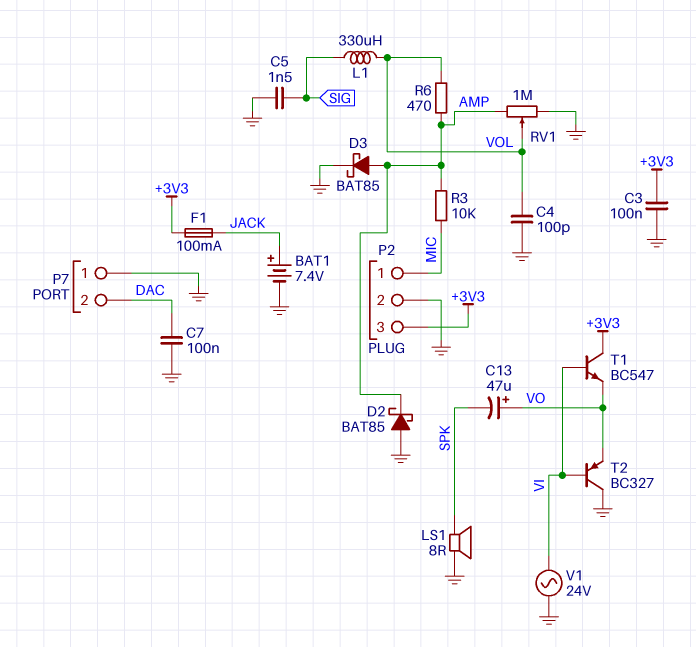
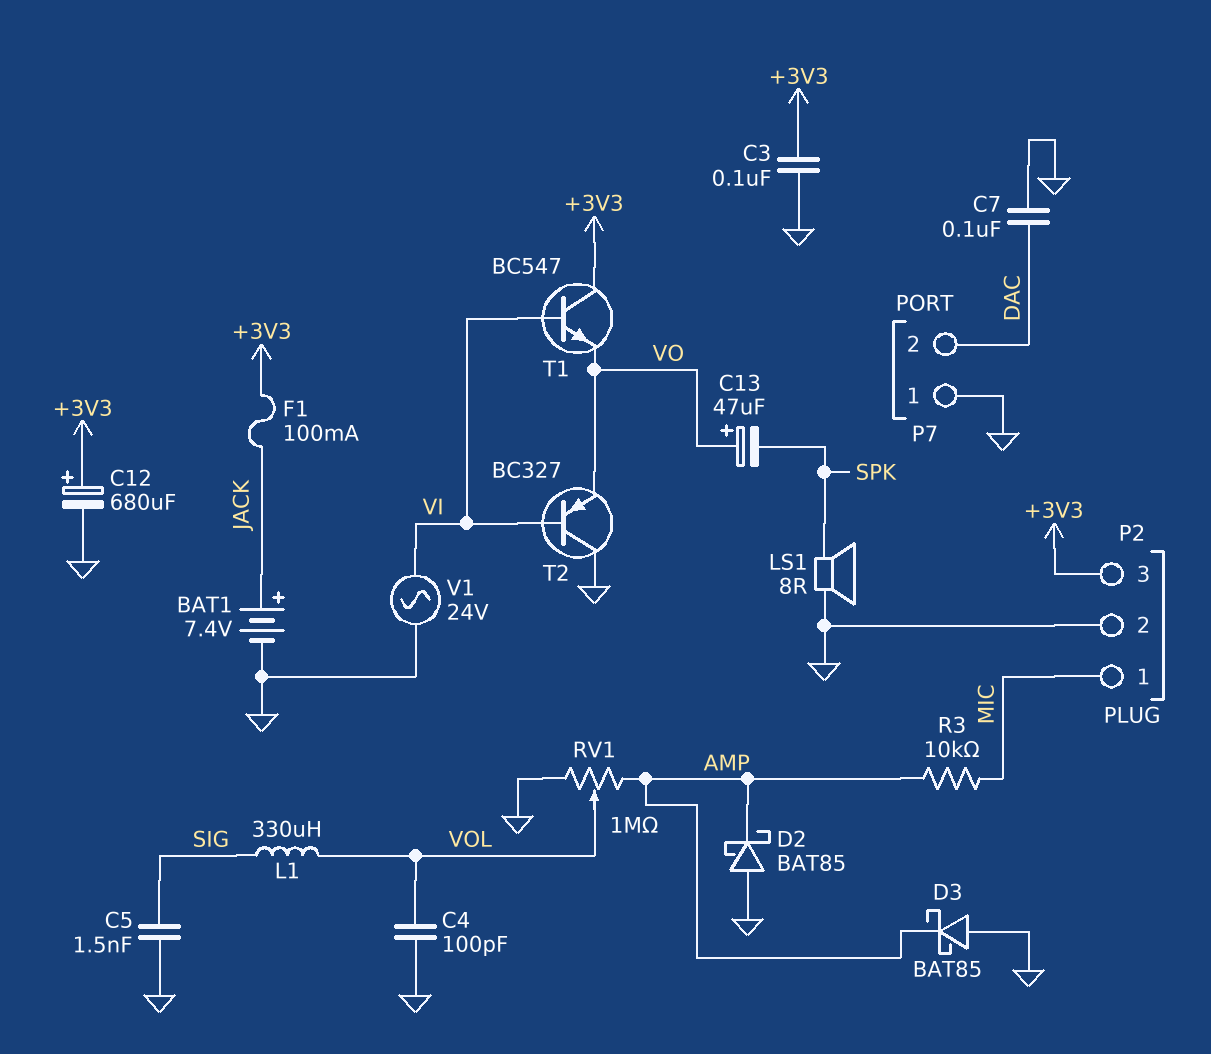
C12: none -> 680uF (plus +3V3, minus GND)
D3: schottky BAT85 (A AMP, K GND) -> schottky BAT85 (A GND, K AMP)
R6: 470 (AMP, VOL) -> none

